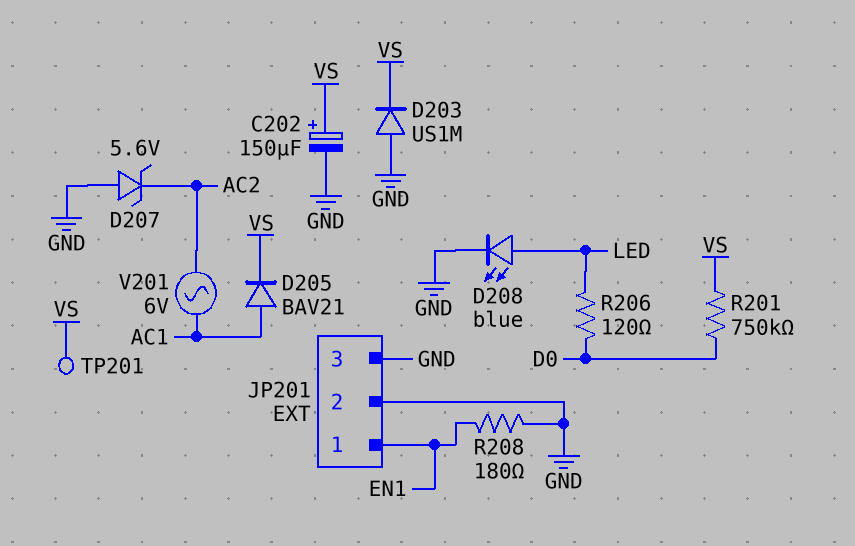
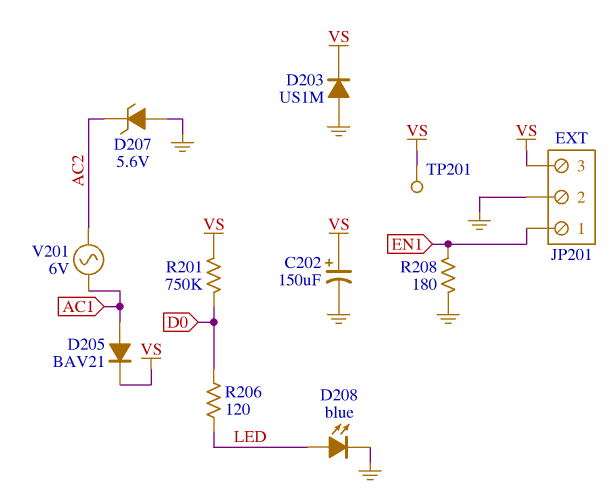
JP201 pin 3: GND -> VS

